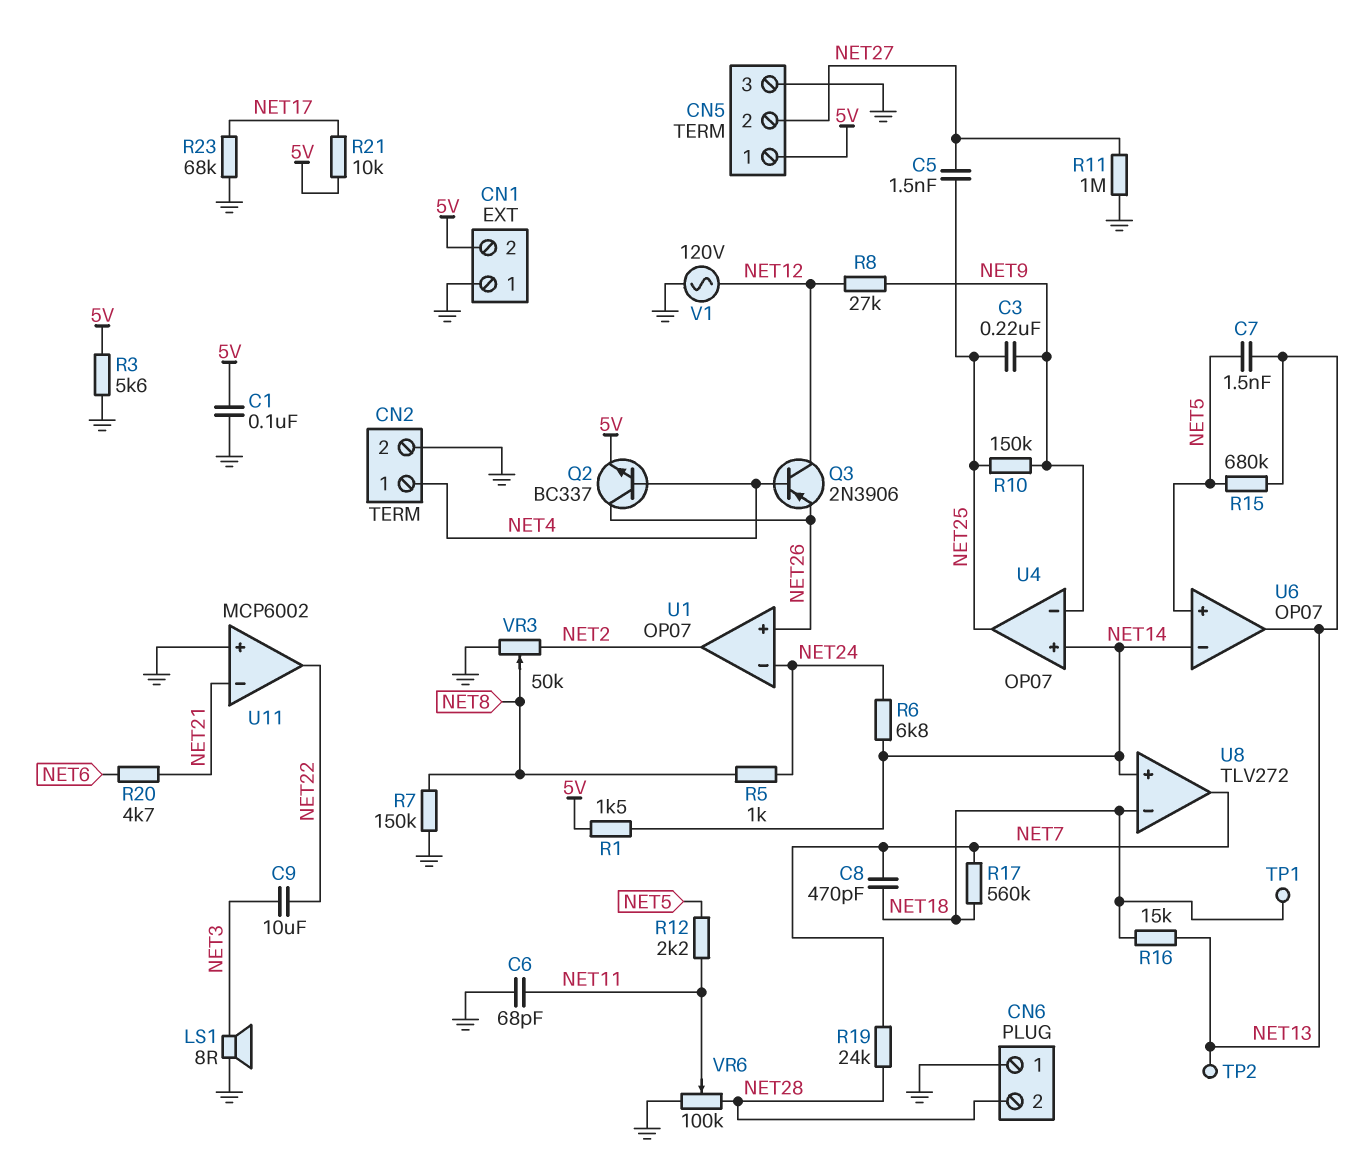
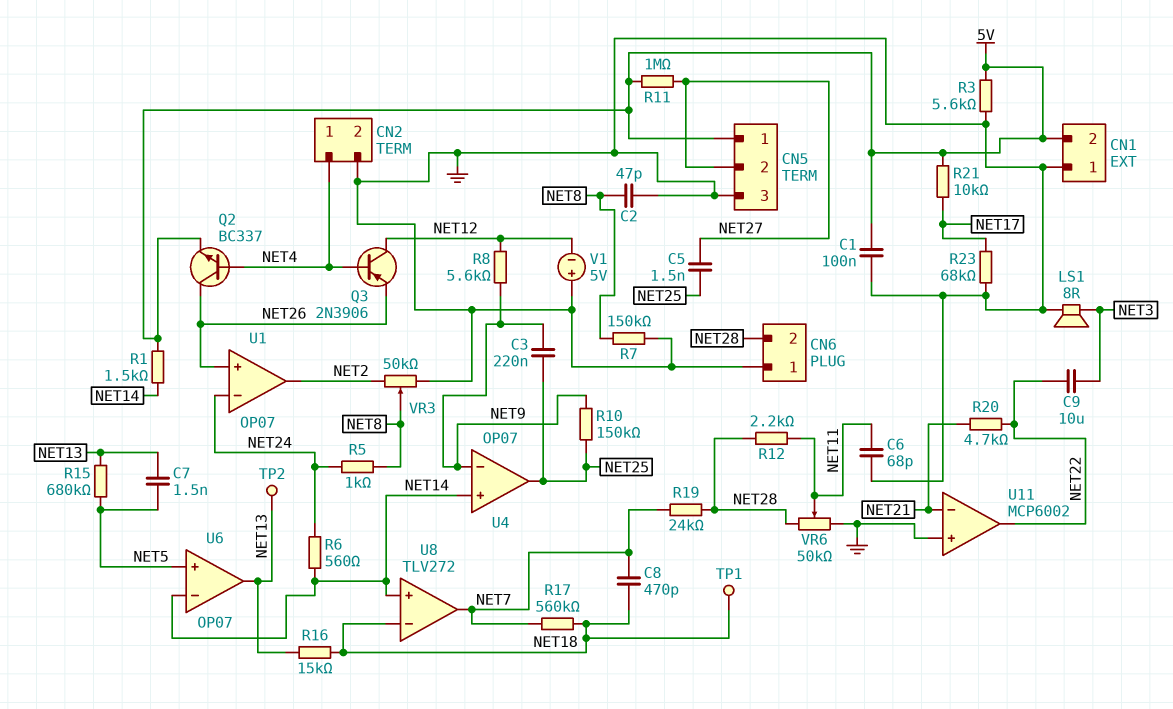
C2: none -> 47pF (GND, NET8)
R6: 6.8k (NET14, NET24) -> 560 (NET14, NET24)
R8: 27k (NET9, NET12) -> 5.6k (NET9, NET12)
R11: 1M (GND, NET27) -> 1M (5V, NET27)
R12: 2.2k (NET5, NET11) -> 2.2k (NET11, NET28)
R20: 4.7k (NET6, NET21) -> 4.7k (NET21, NET22)
V1: AC 120V (GND, NET12) -> 5V (plus GND, minus NET12)
VR6: 100k (GND, NET28, wiper NET11) -> 50k (GND, NET28, wiper NET11)

